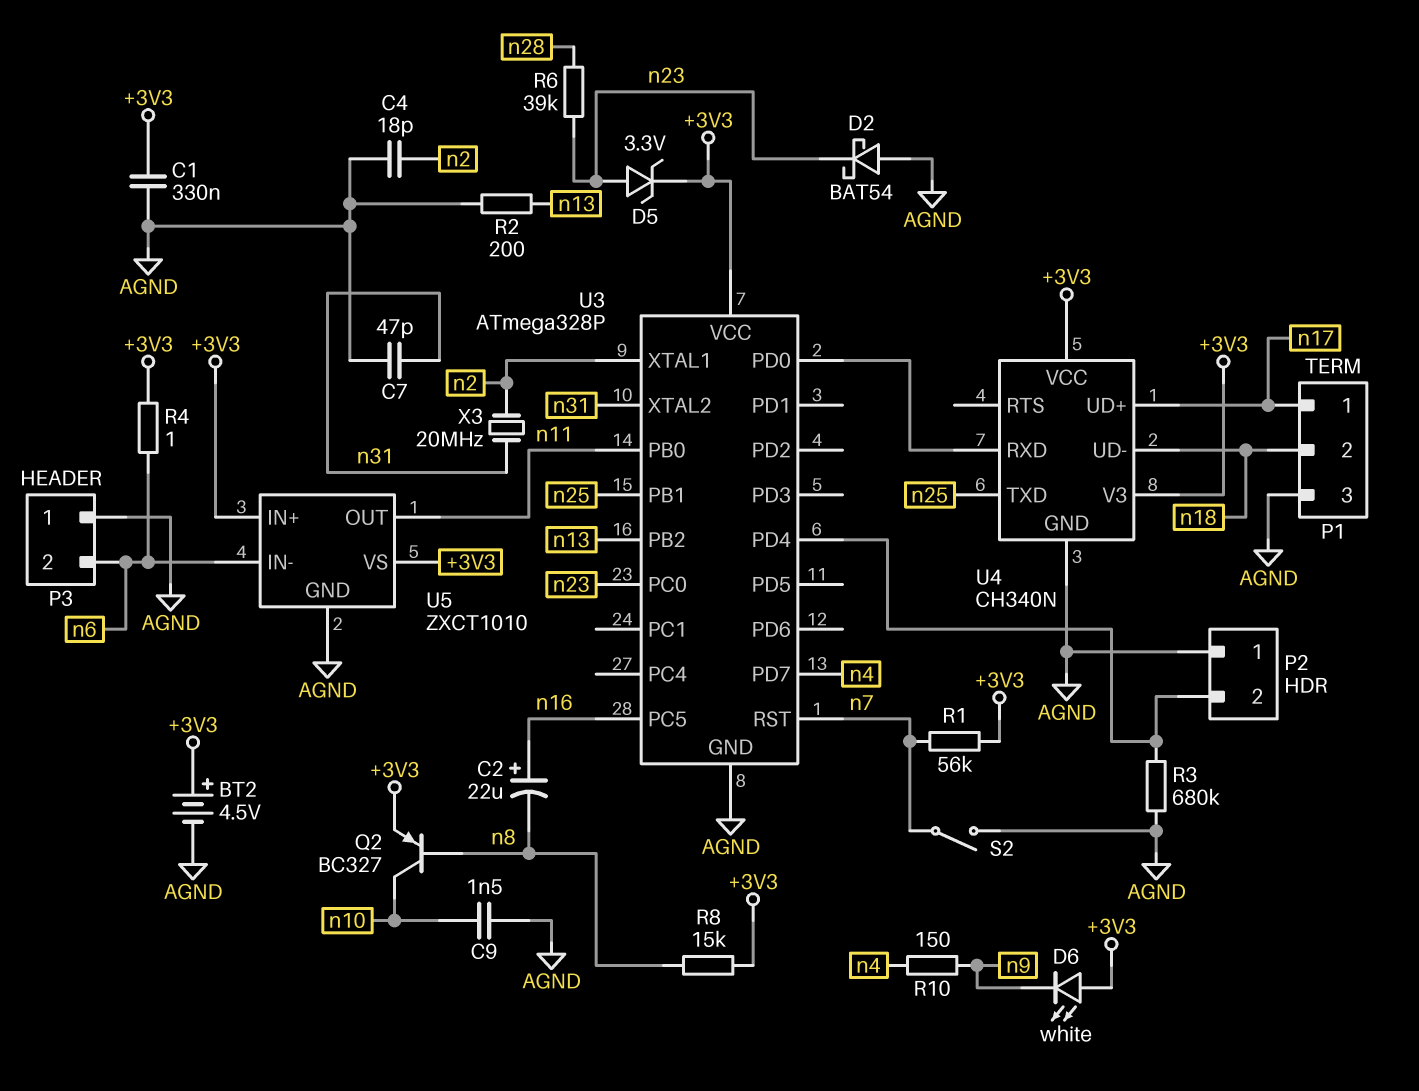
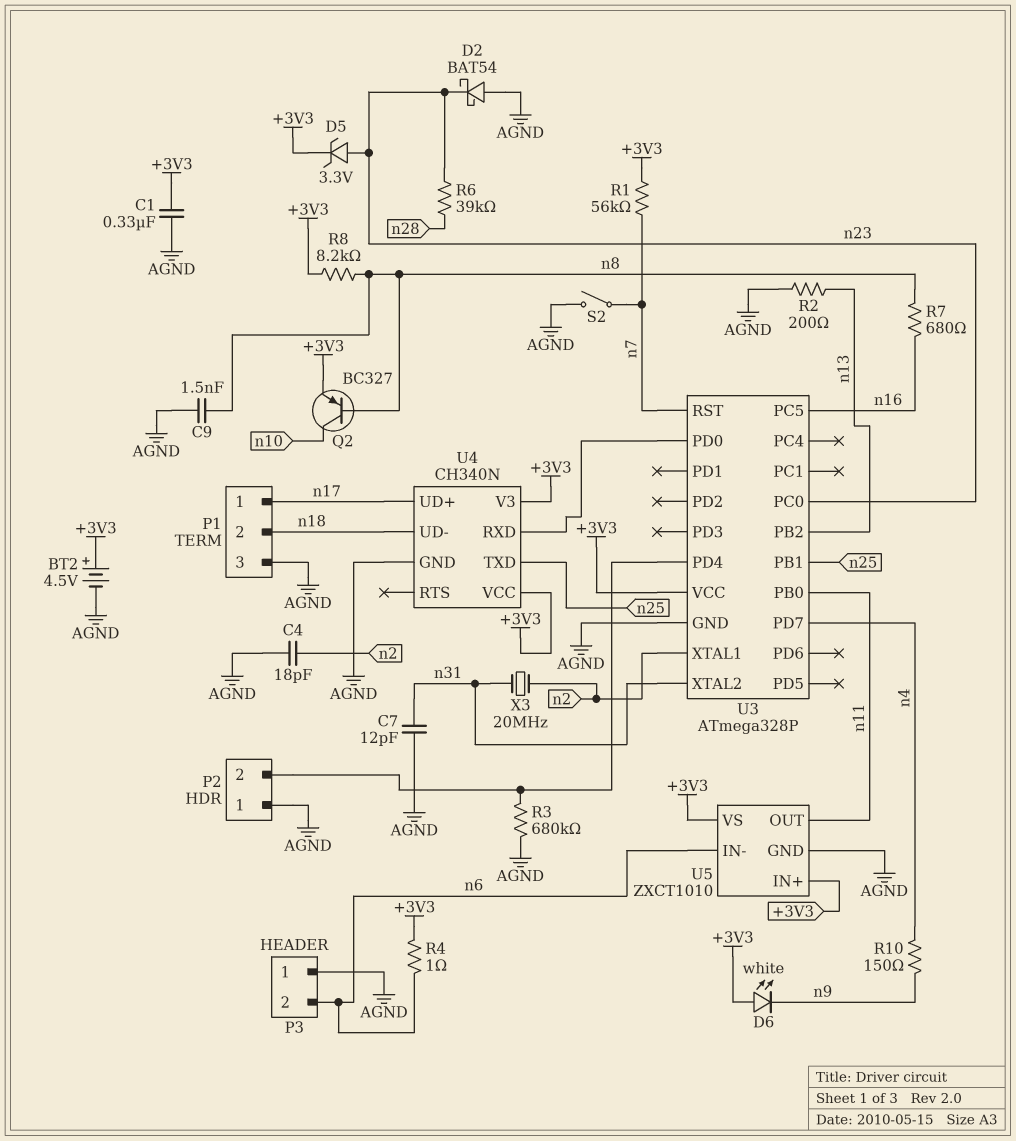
C2: 22uF (plus n16, minus n8) -> none
C7: 47pF (AGND, n31) -> 12pF (AGND, n31)
C9: 1.5nF (AGND, n10) -> 1.5nF (AGND, n8)
R7: none -> 680 (n8, n16)
R8: 15k (+3V3, n8) -> 8.2k (+3V3, n8)

